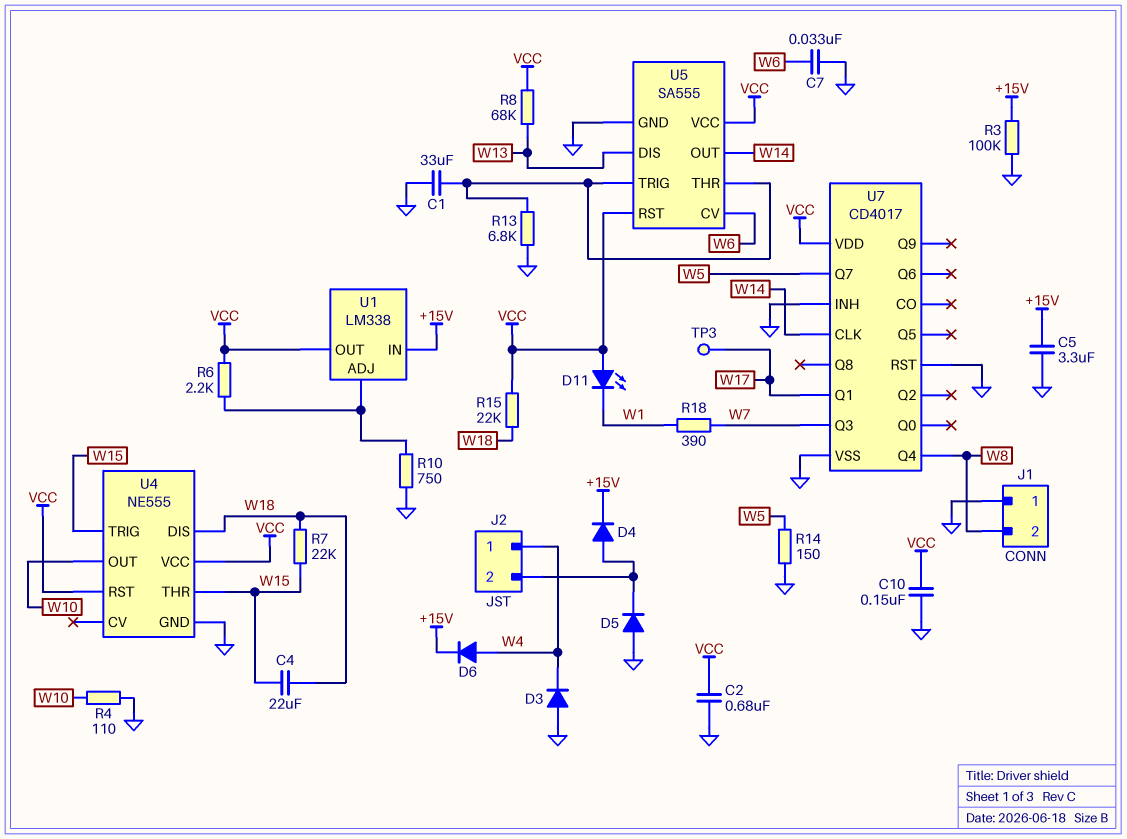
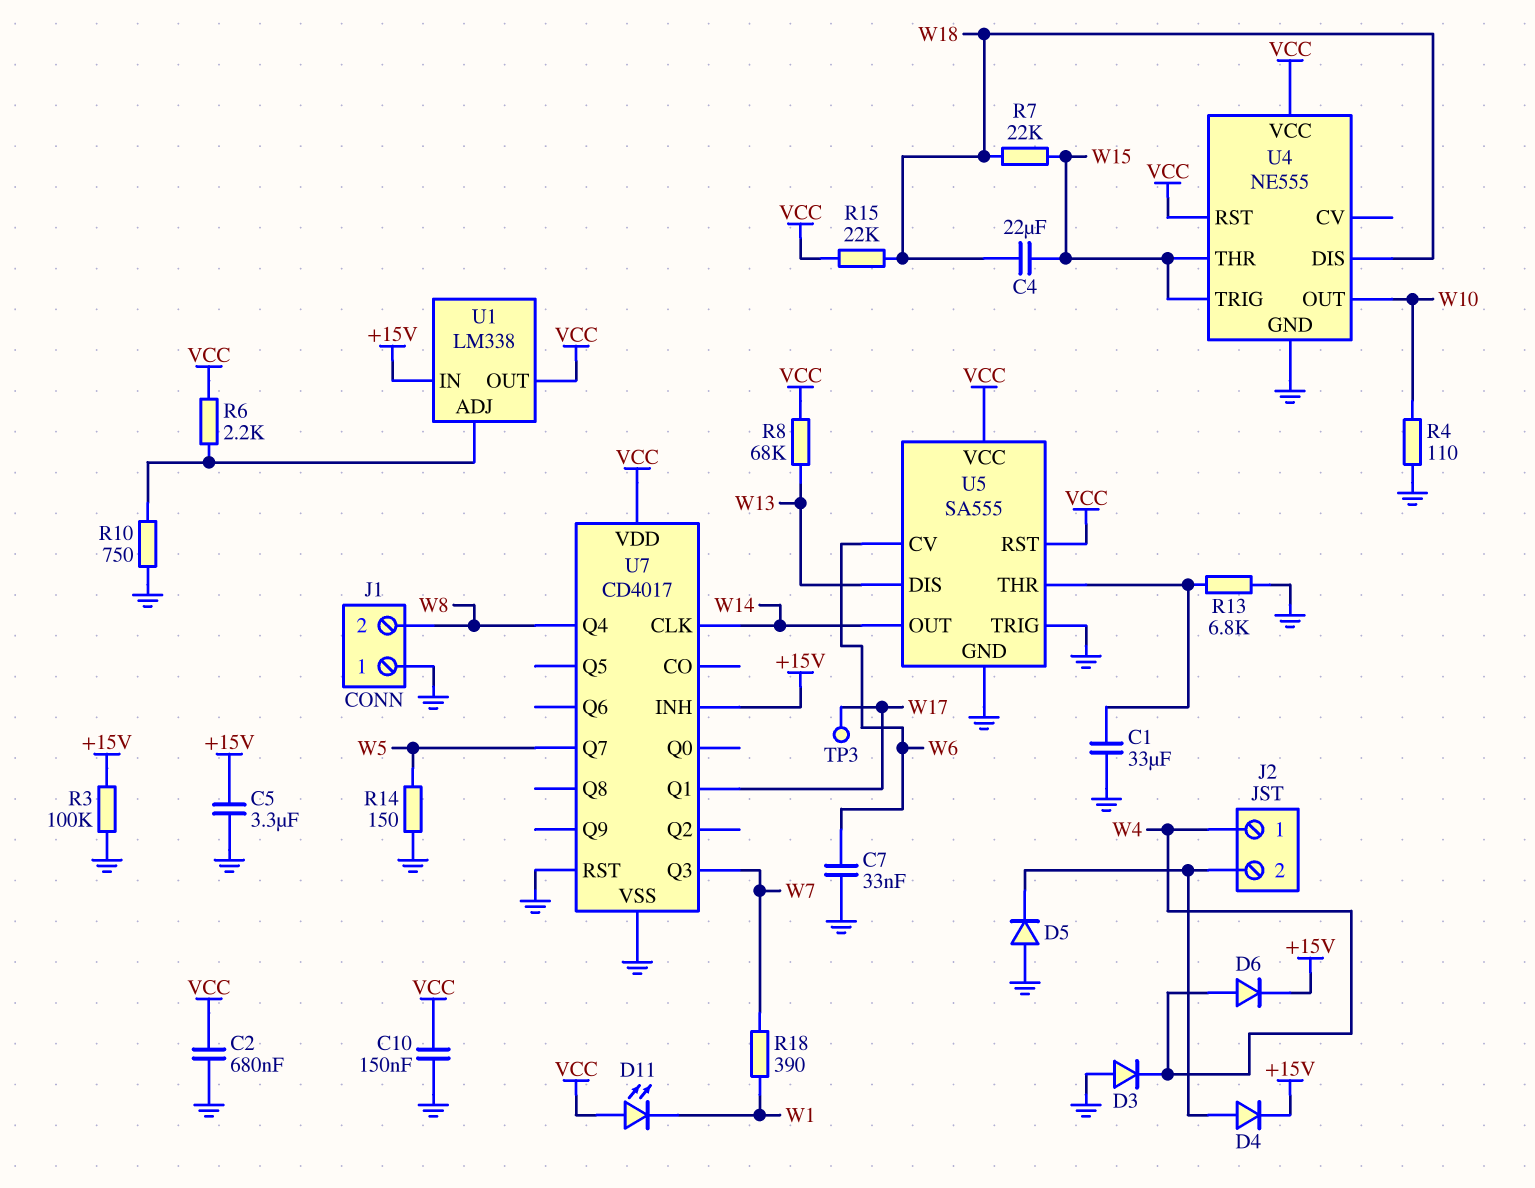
U5 pin TRIG: U5/THR -> GND
U7 pin INH: GND -> +15V

